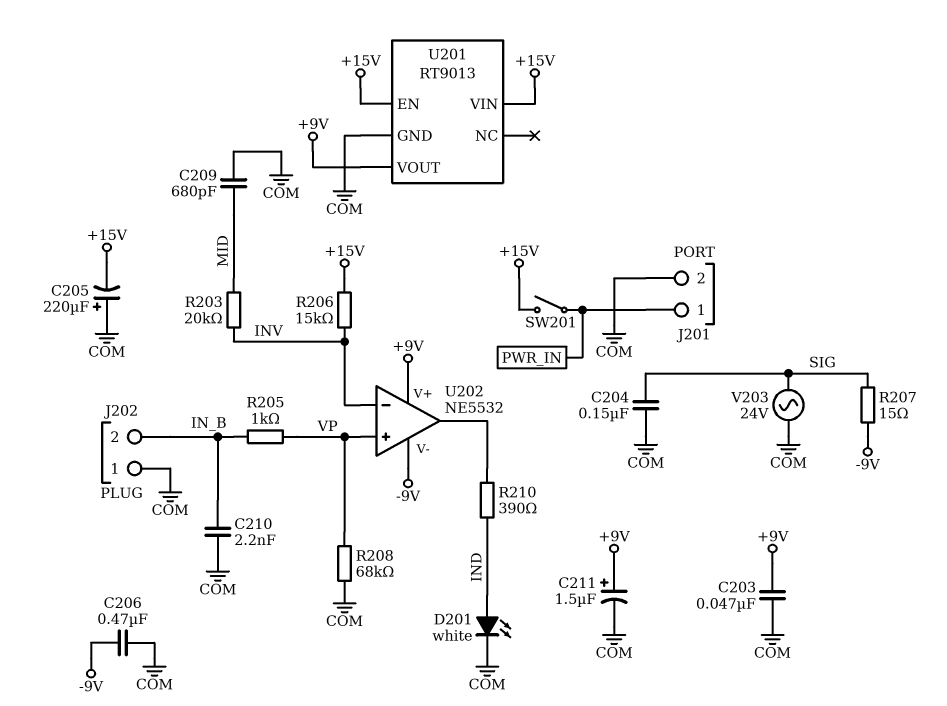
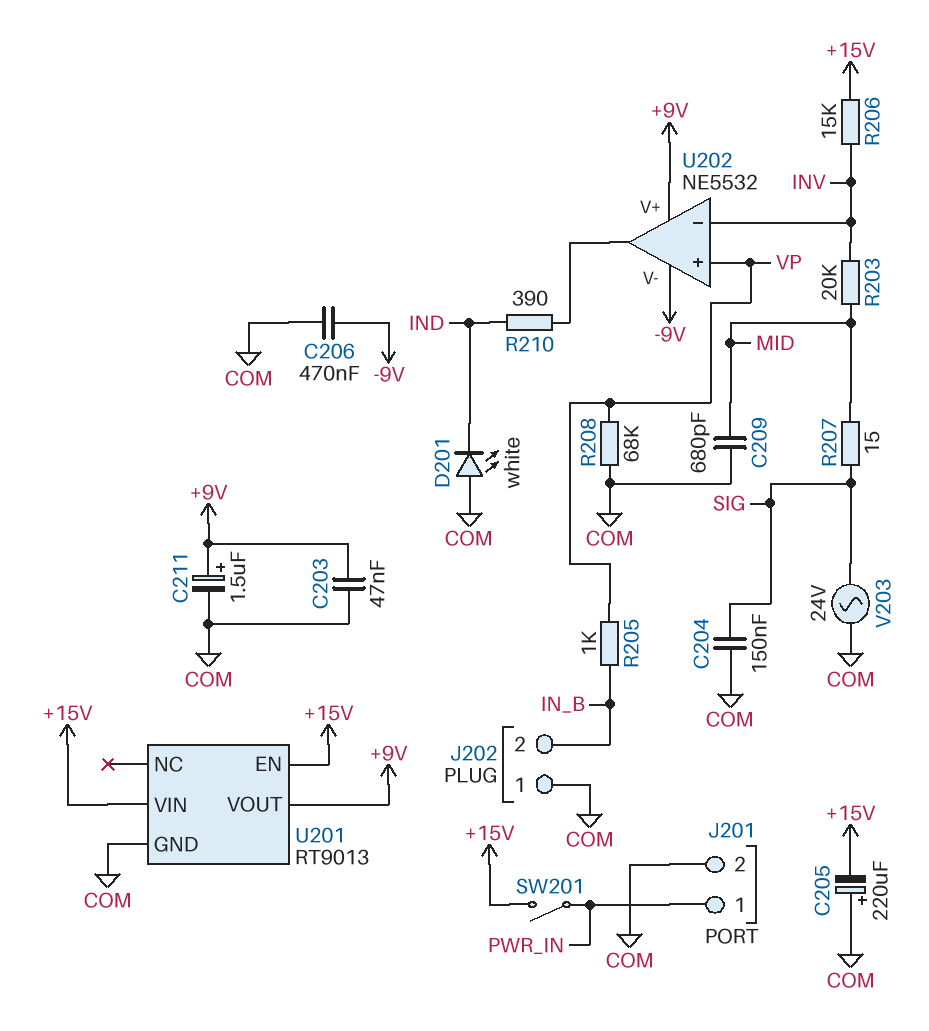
C210: 2.2nF (COM, IN_B) -> none
D201: LED white (A IND, K COM) -> LED white (A COM, K IND)
R207: 15 (-9V, SIG) -> 15 (MID, SIG)

